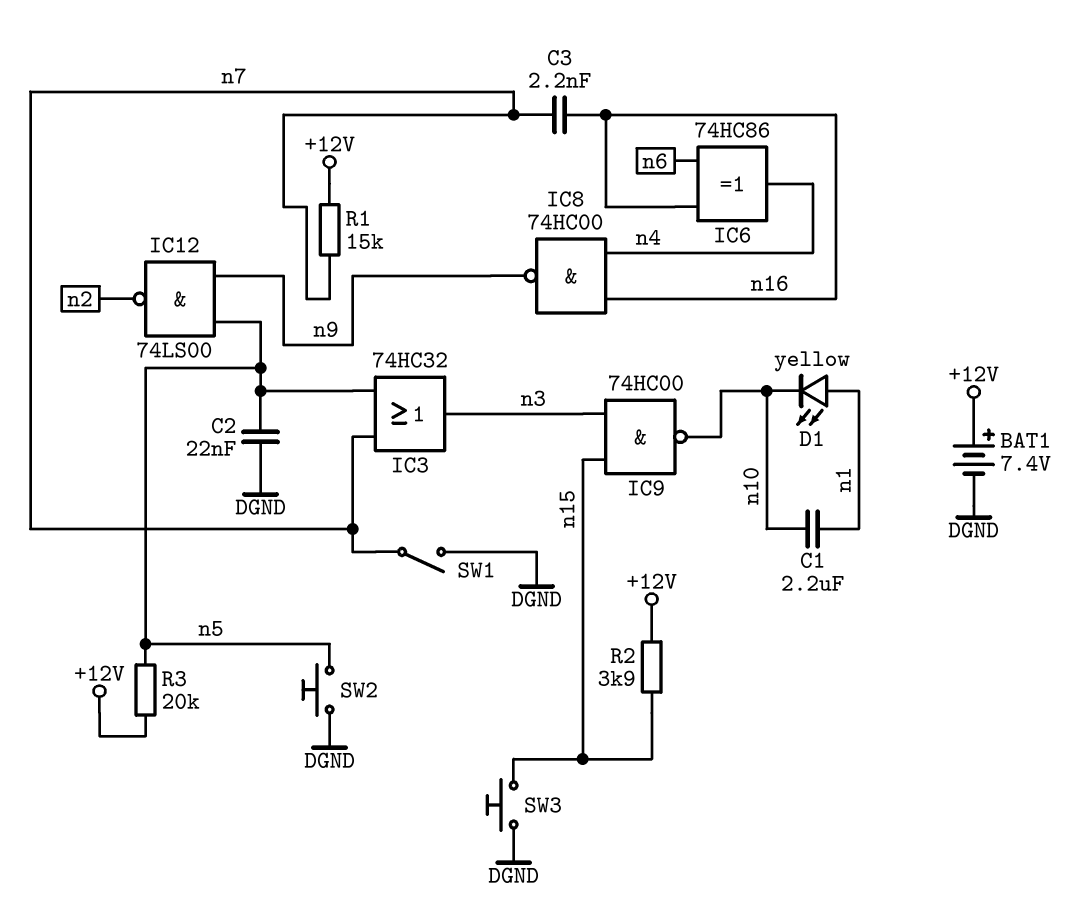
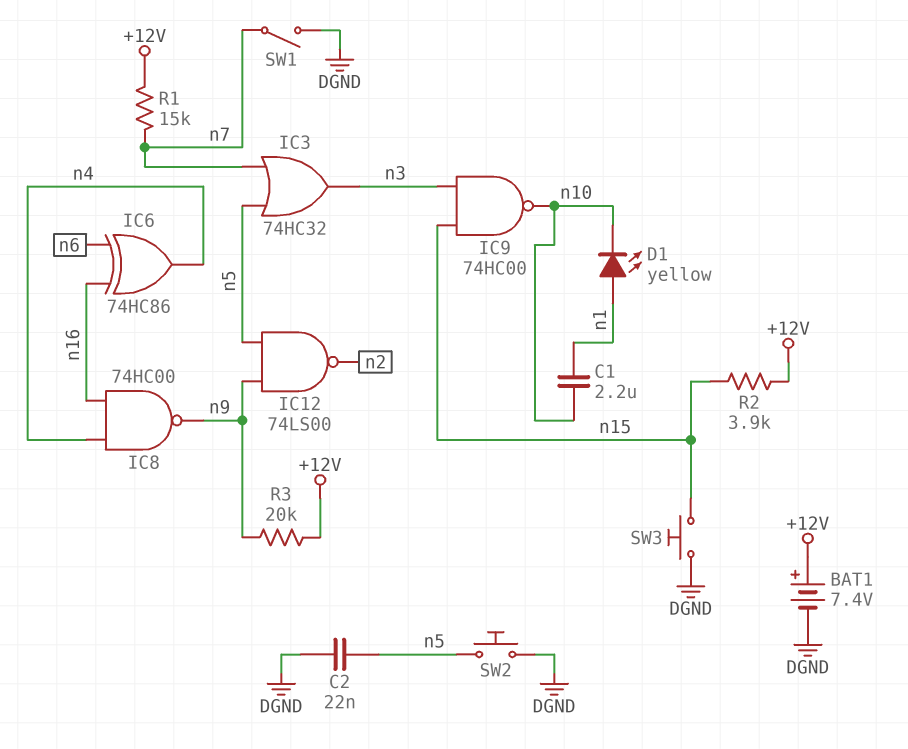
C3: 2.2nF (n7, n16) -> none
R3: 20k (+12V, n5) -> 20k (+12V, n9)

